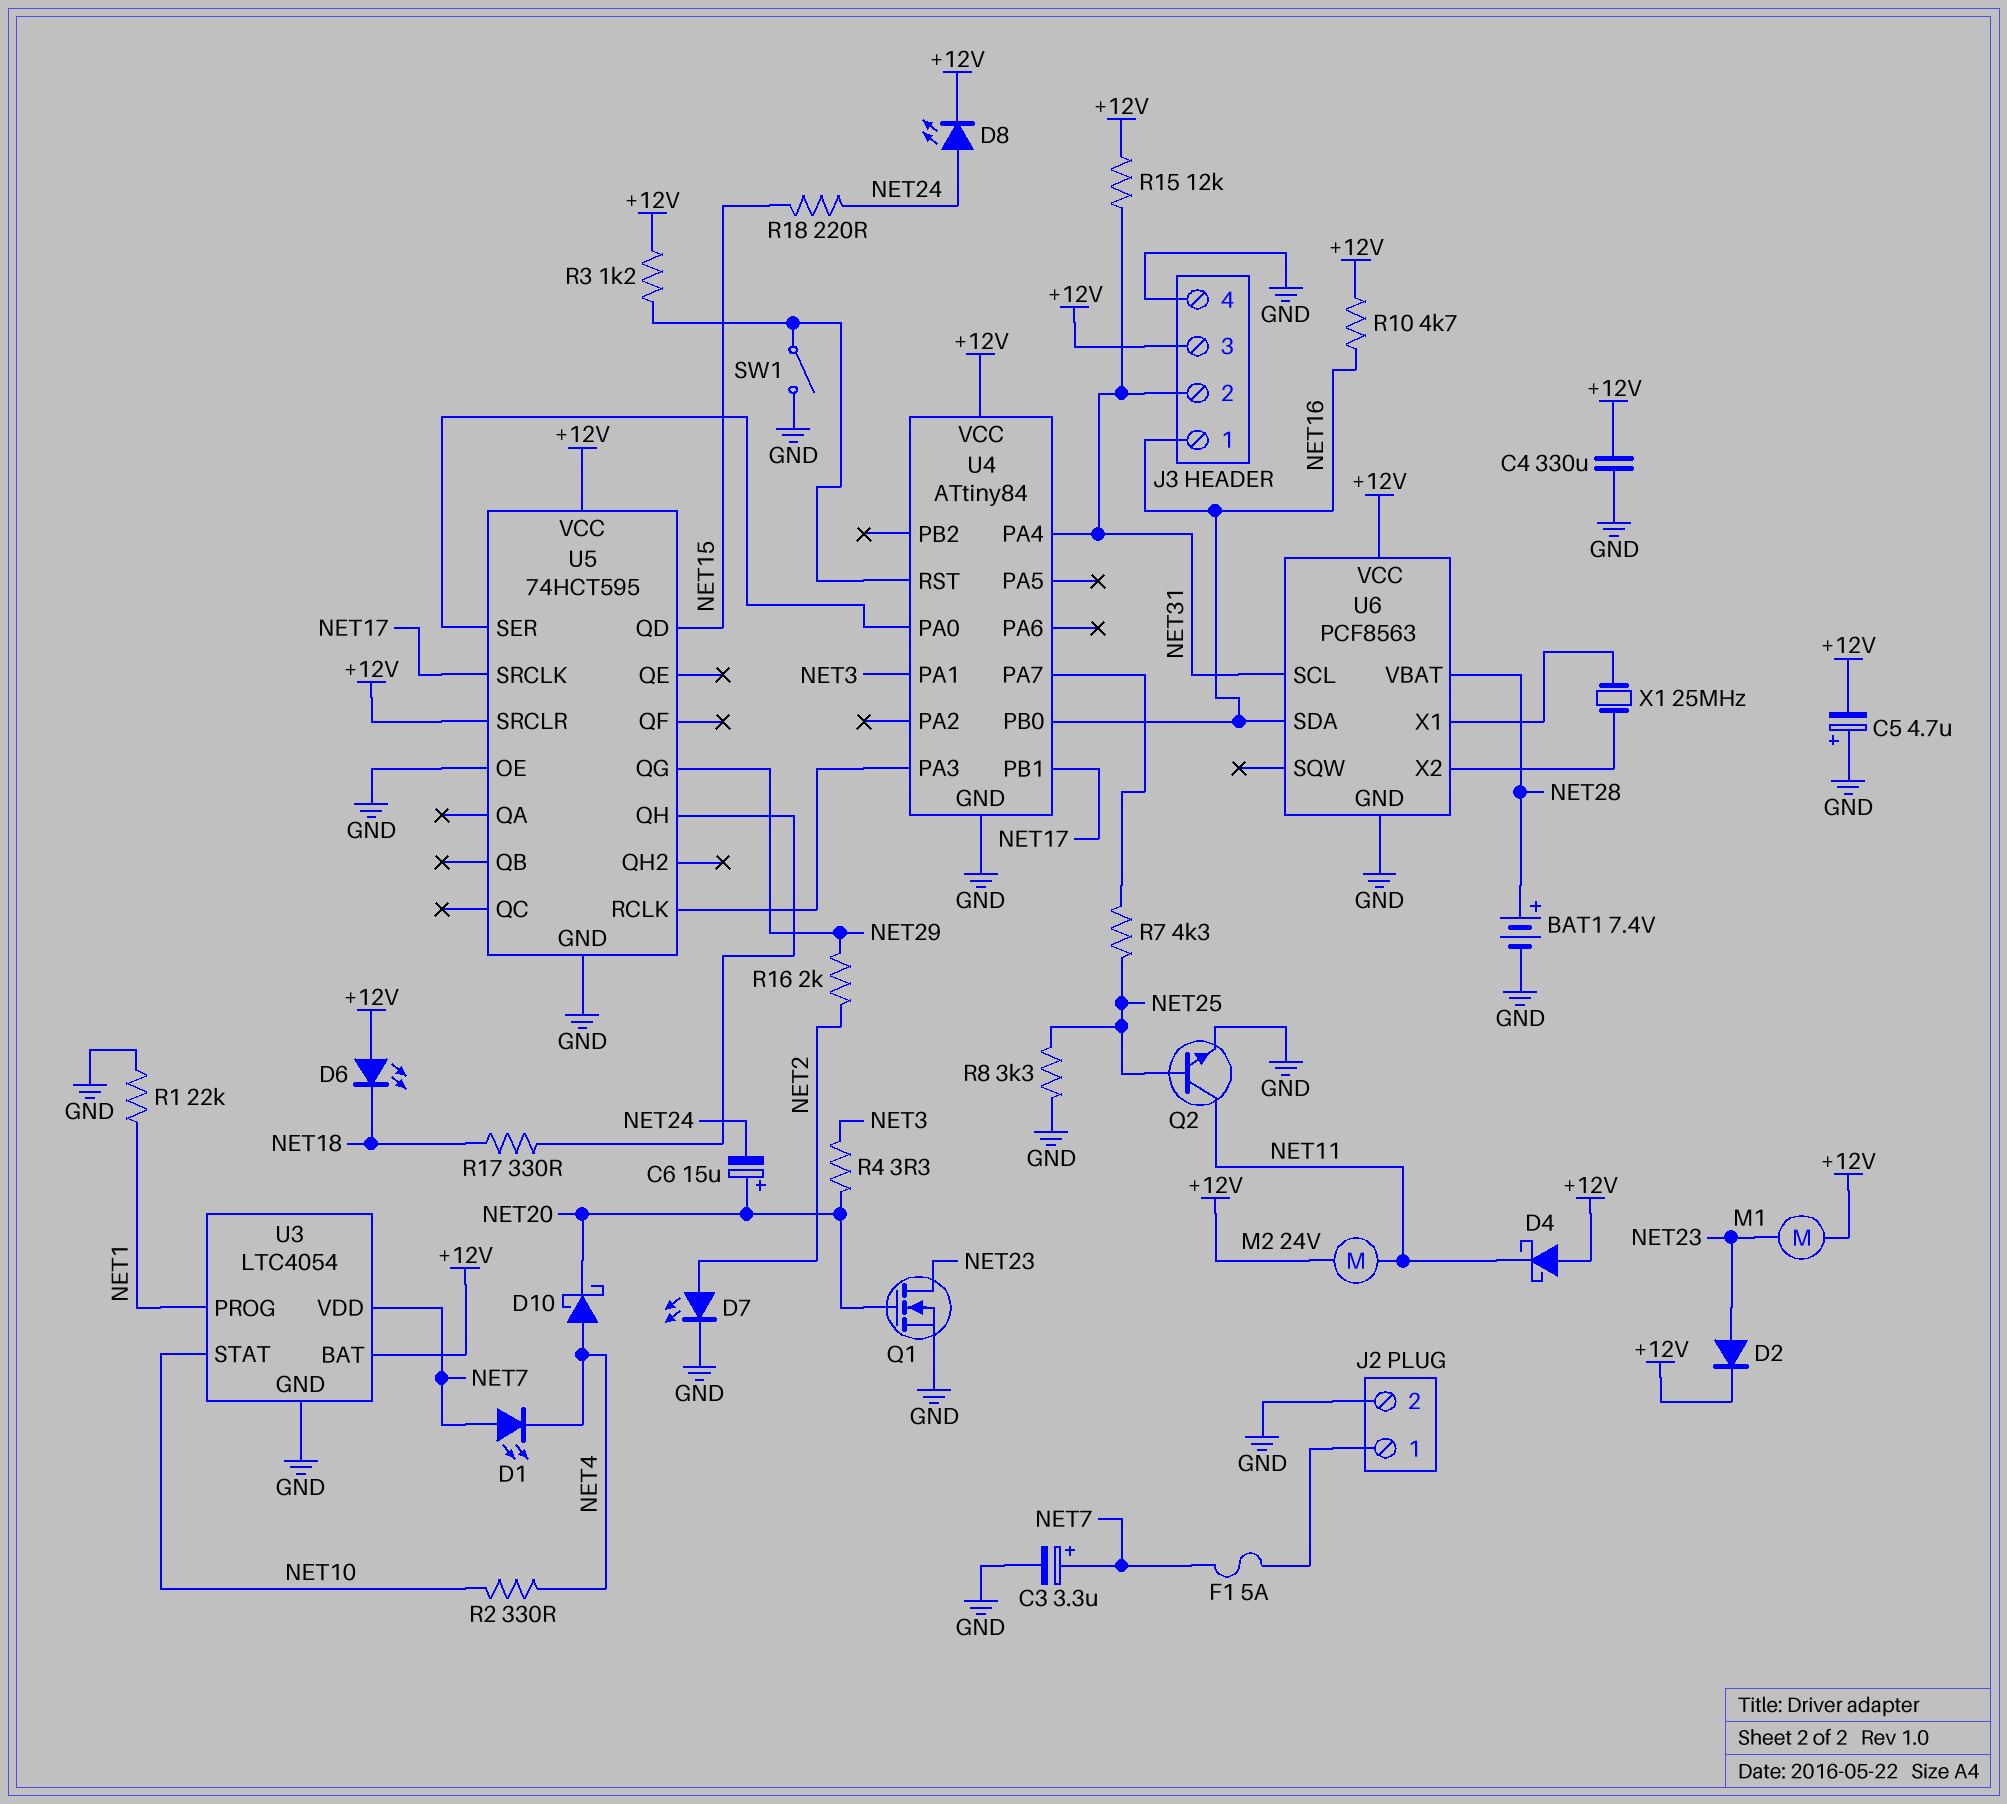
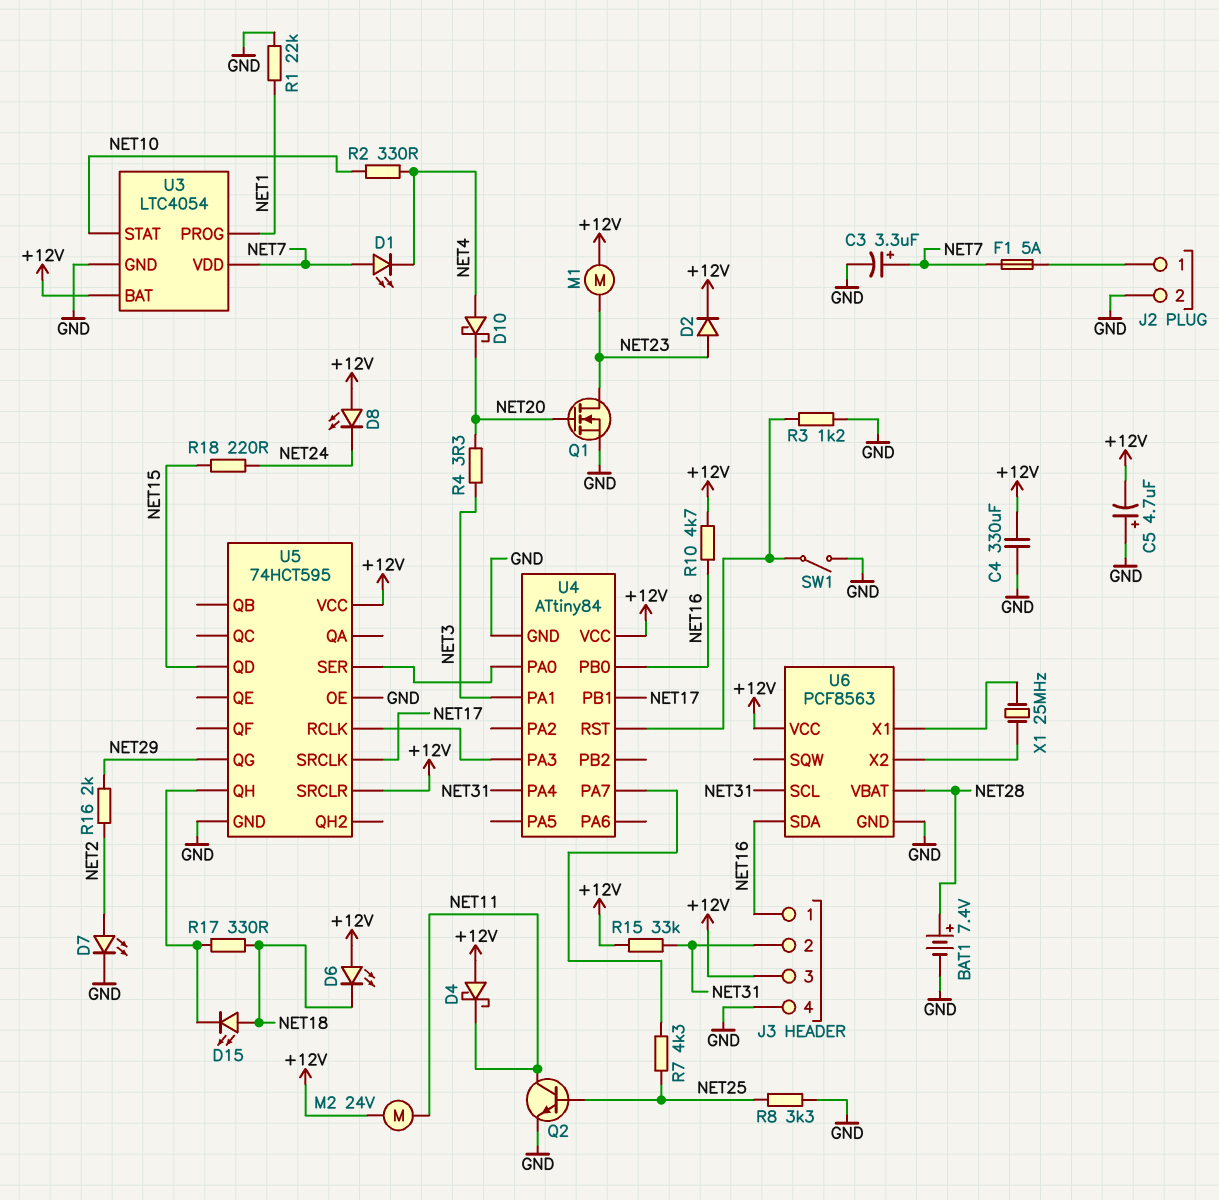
C6: 15uF (plus NET20, minus NET24) -> none
D8: LED (A NET24, K +12V) -> LED (A +12V, K NET24)
D15: none -> LED (A NET18, K U5/QH)
R3: 1.2k (+12V, U4/RST) -> 1.2k (GND, U4/RST)
R15: 12k (+12V, NET31) -> 33k (+12V, NET31)

